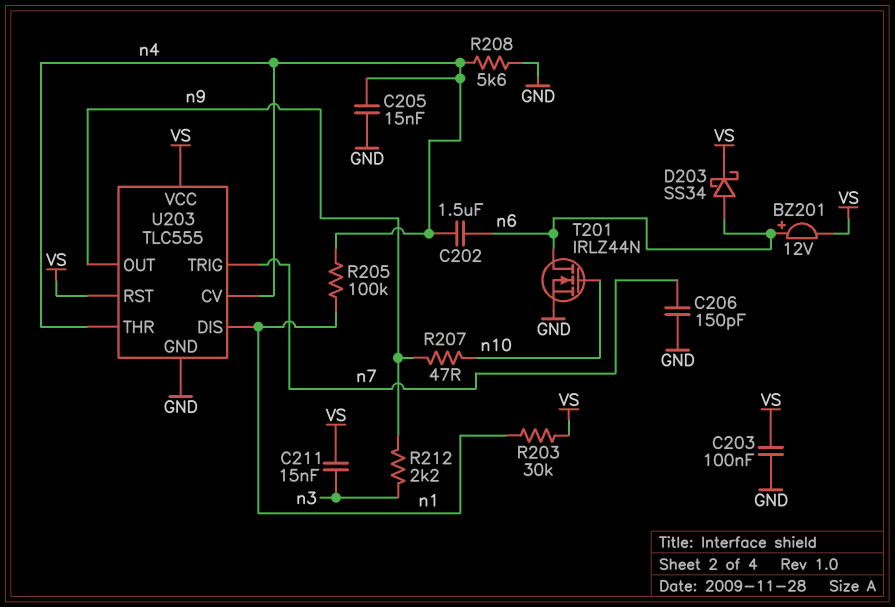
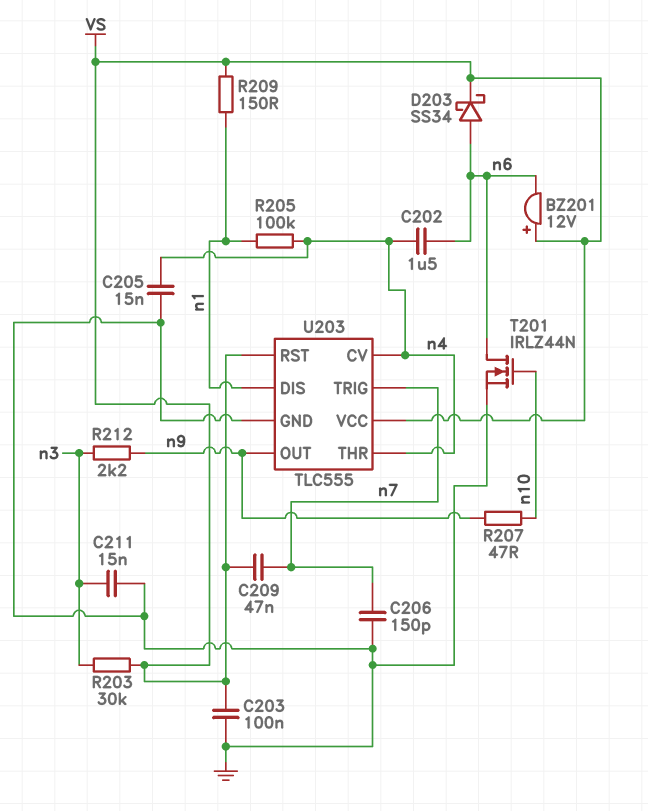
BZ201: buzzer 12V (plus n6, minus VS) -> buzzer 12V (plus VS, minus n6)
C209: none -> 47nF (VS, n7)
C211: 15nF (VS, n3) -> 15nF (GND, n3)
R203: 30k (VS, n1) -> 30k (VS, n3)
R208: 5.6k (GND, n4) -> none
R209: none -> 150 (VS, n1)

